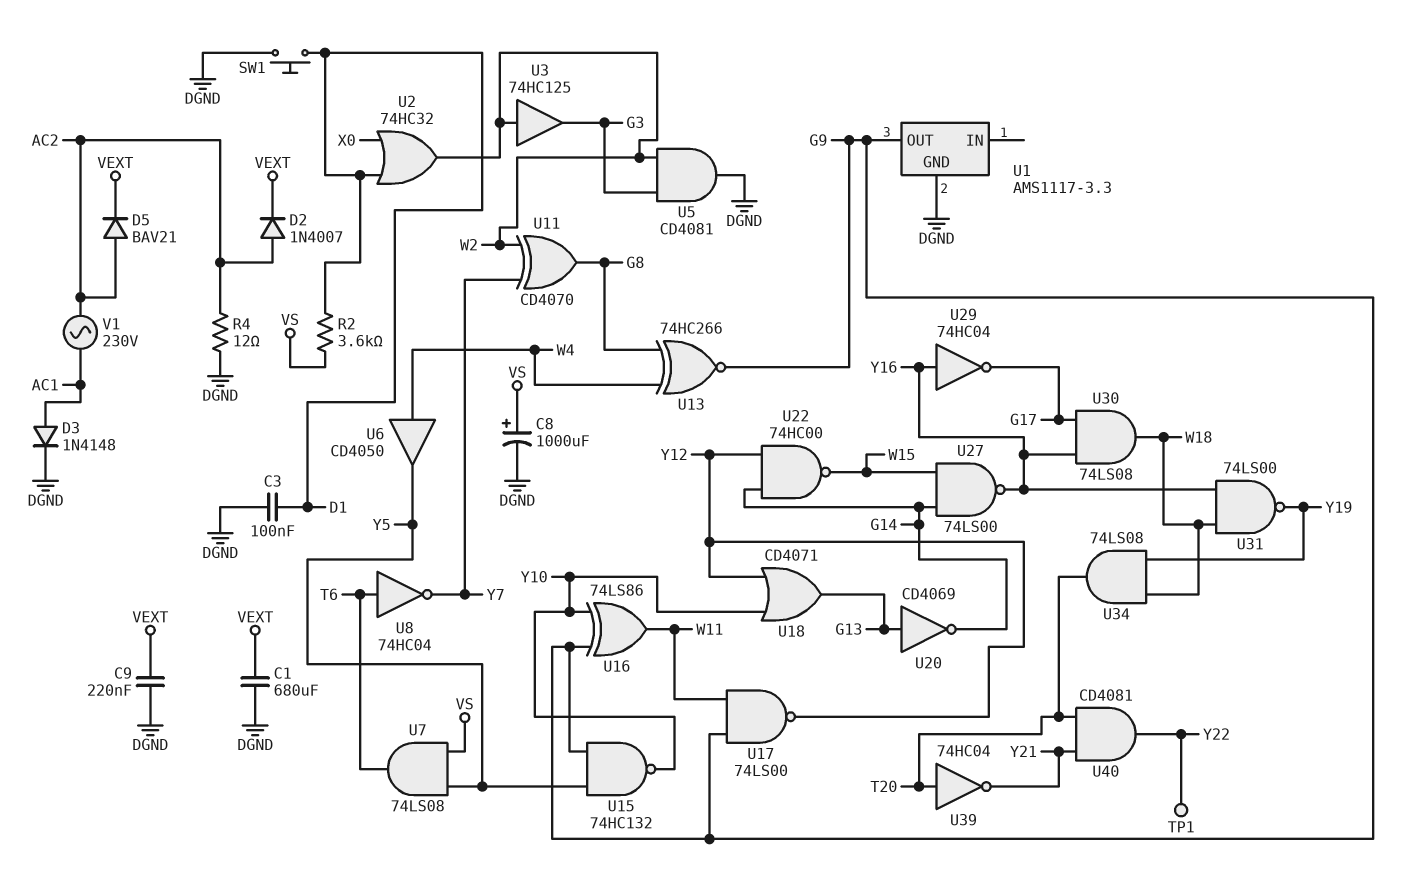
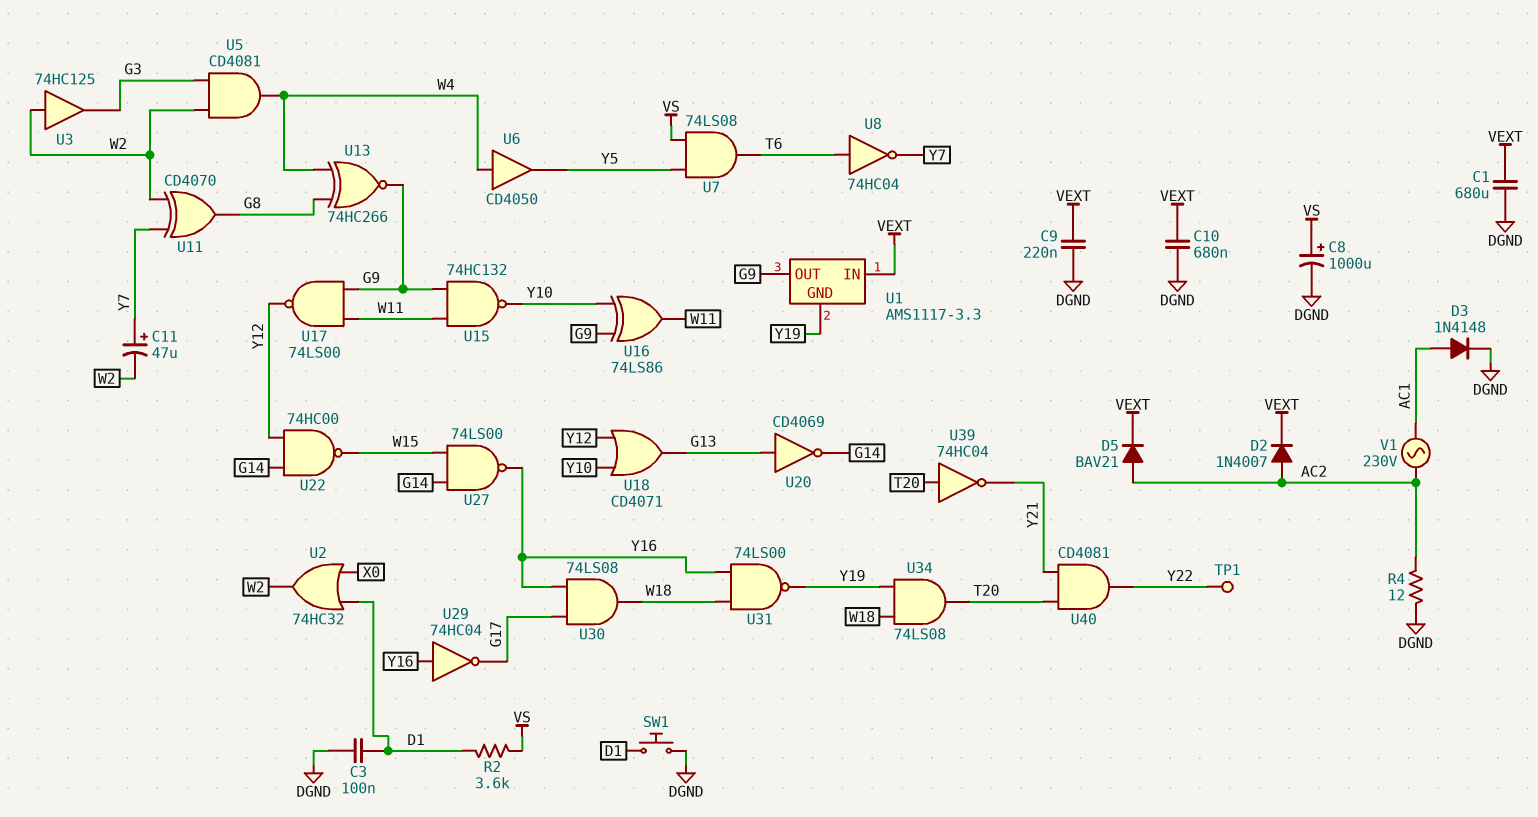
C10: none -> 680nF (DGND, VEXT)
C11: none -> 47uF (plus Y7, minus W2)
U1 pin GND: DGND -> Y19
U1 pin IN: none -> VEXT
U5: AND CD4081 (in G3, in W2, out DGND) -> AND CD4081 (in G3, in W2, out W4)
U15: NAND 74HC132 (in G9, in Y5, out Y10) -> NAND 74HC132 (in G9, in W11, out Y10)

